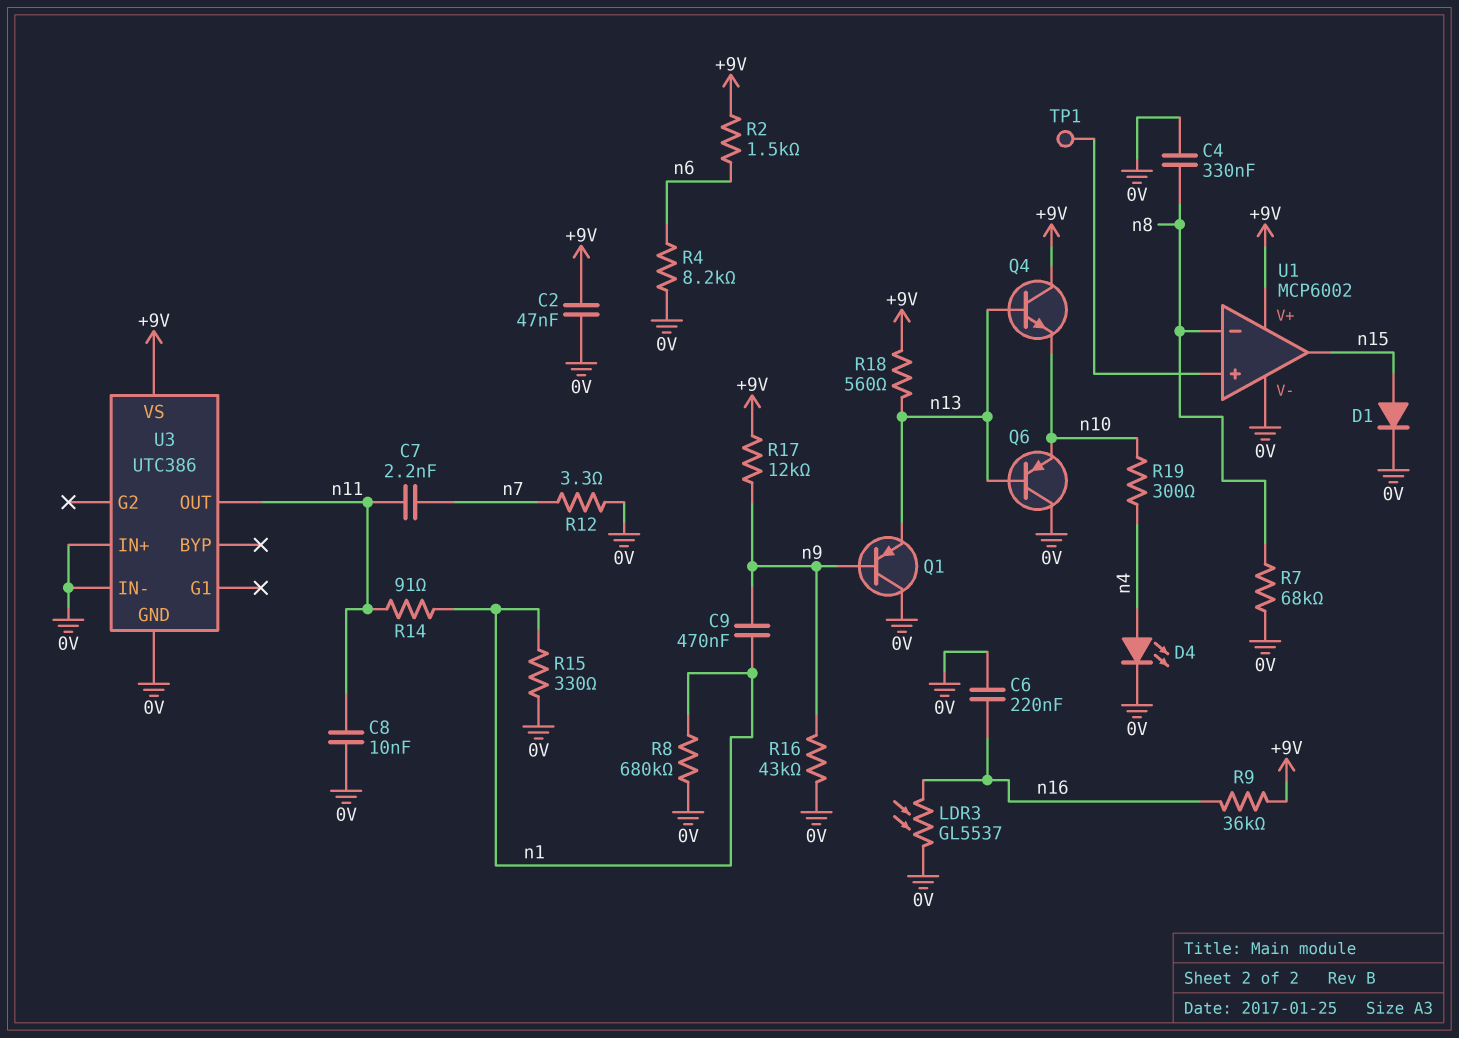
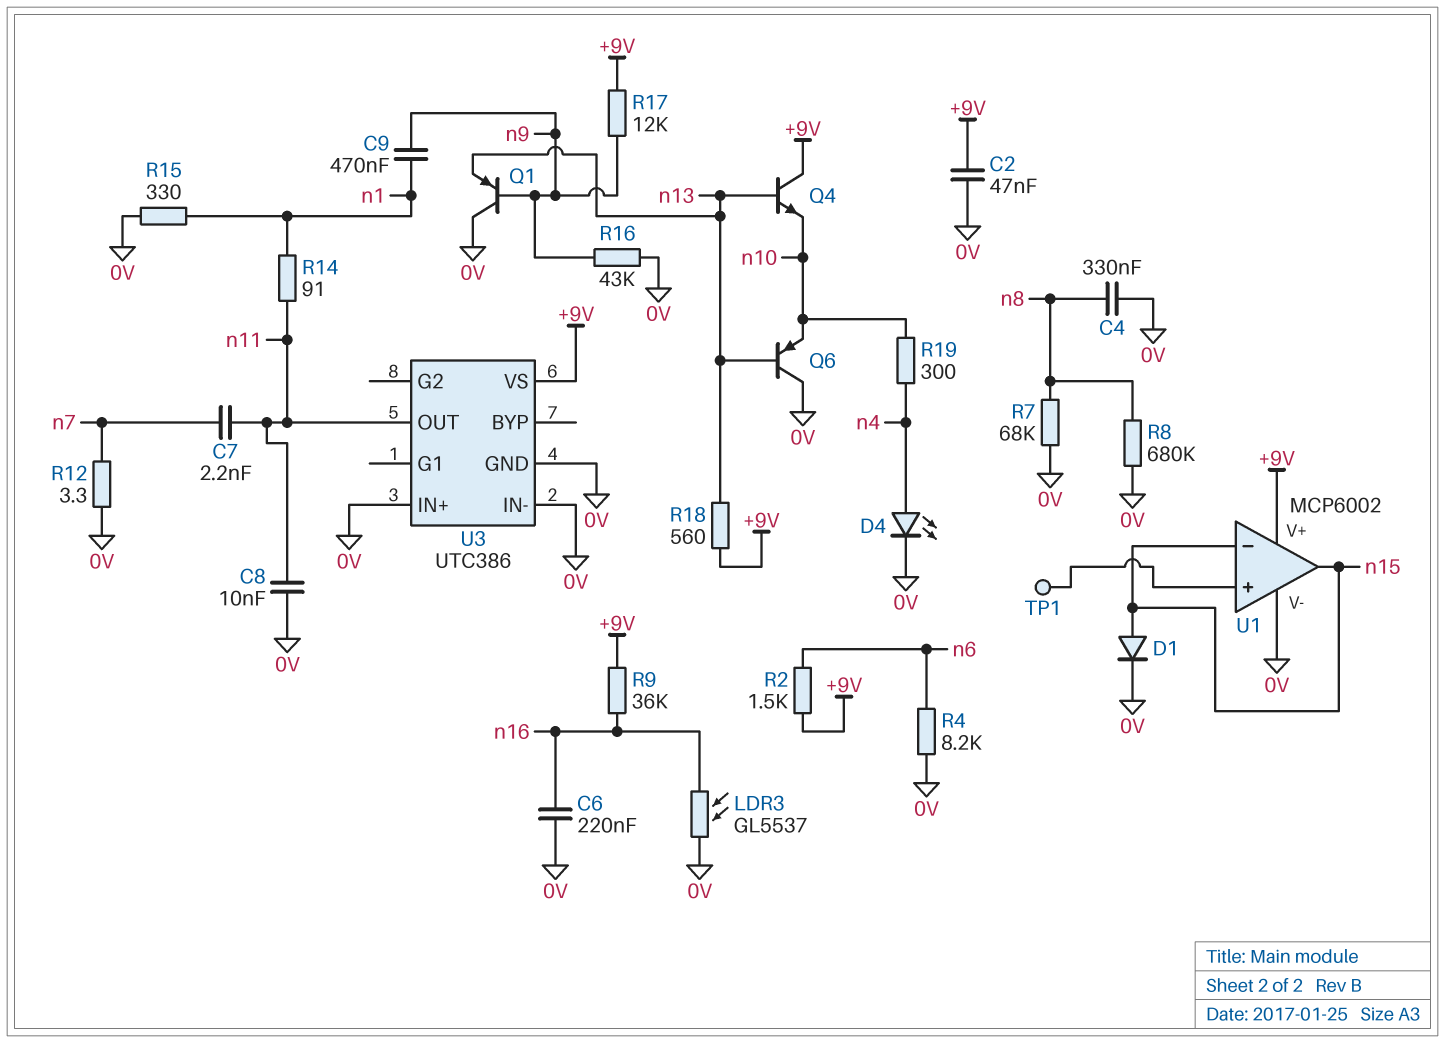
R8: 680k (0V, n1) -> 680k (0V, n8)
U1 pin in-: n8 -> n15

